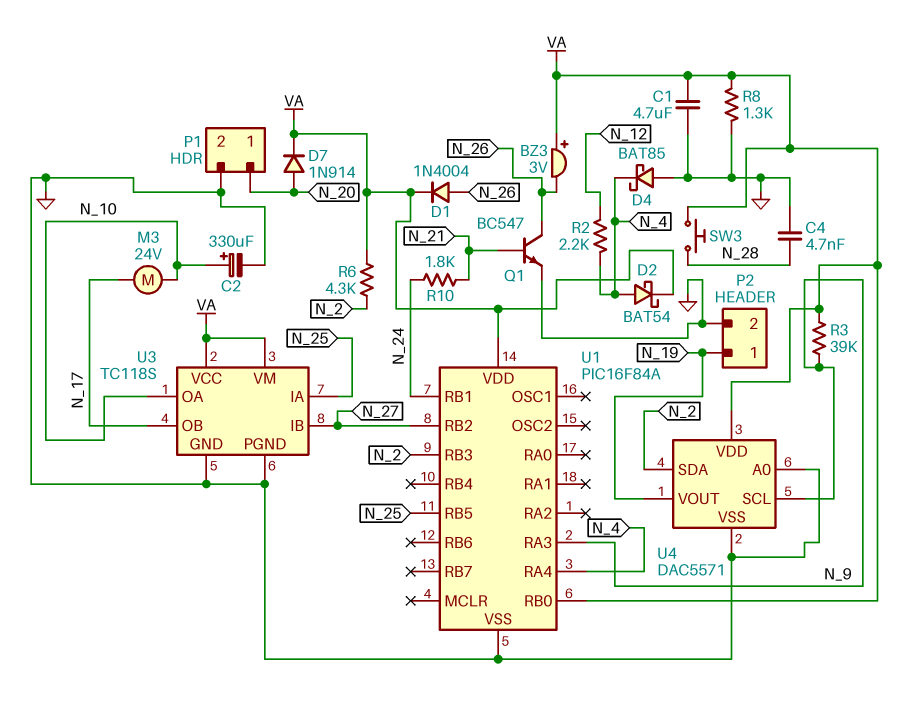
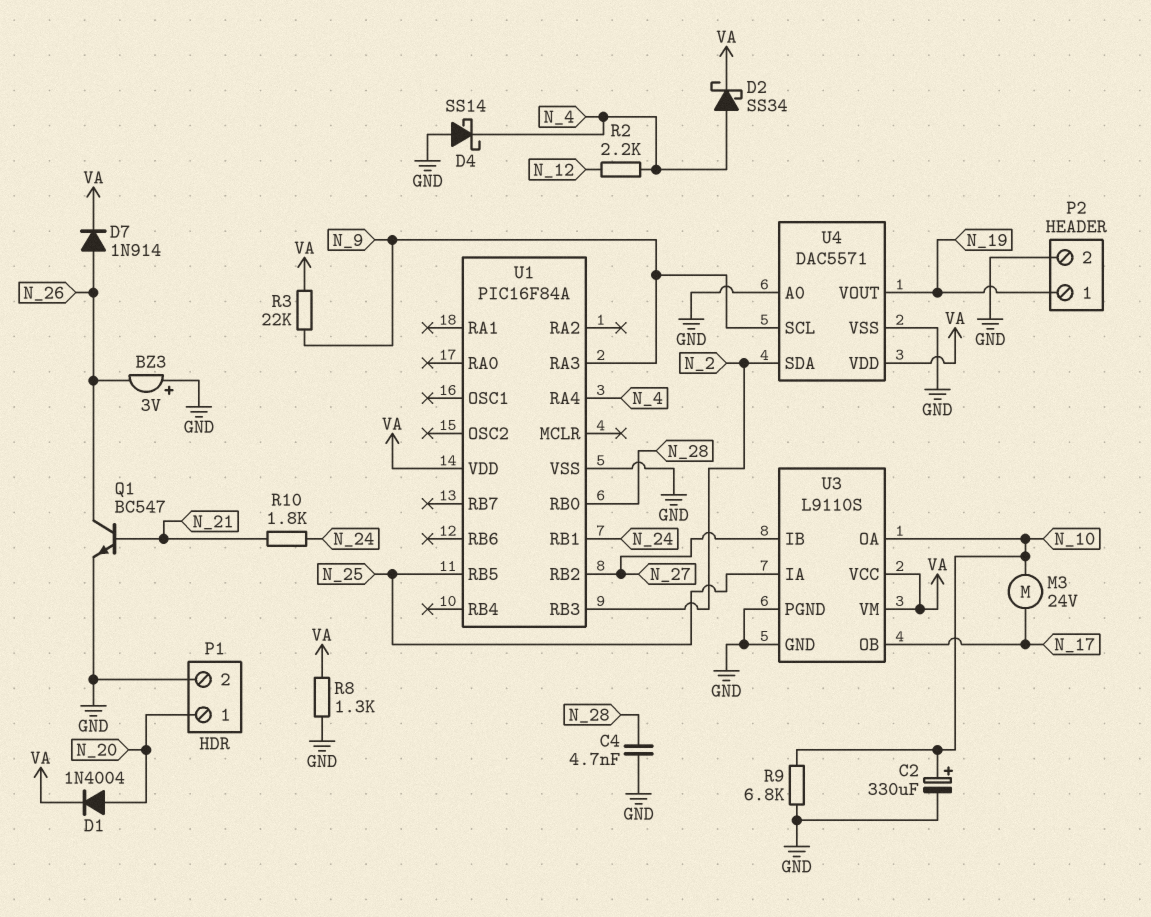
BZ3: buzzer 3V (plus VA, minus N_26) -> buzzer 3V (plus GND, minus N_26)
C1: 4.7uF (GND, VA) -> none
D1: diode 1N4004 (A N_26, K VA) -> diode 1N4004 (A N_20, K VA)
D2: schottky BAT54 (A N_4, K VA) -> schottky SS34 (A N_4, K VA)
D4: schottky BAT85 (A GND, K N_4) -> schottky SS14 (A GND, K N_4)
D7: diode 1N914 (A N_20, K VA) -> diode 1N914 (A N_26, K VA)
R3: 39k (N_9, VA) -> 22k (N_9, VA)
R6: 4.3k (N_2, VA) -> none
R9: none -> 6.8k (GND, N_10)
SW3: button (N_28, VA) -> none
U1 pin RB0: VA -> N_28
U3: TC118S -> L9110S

